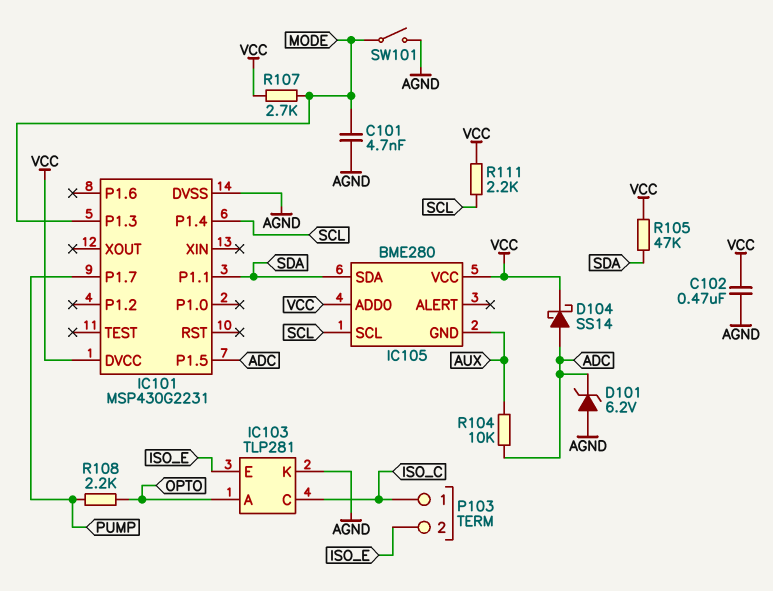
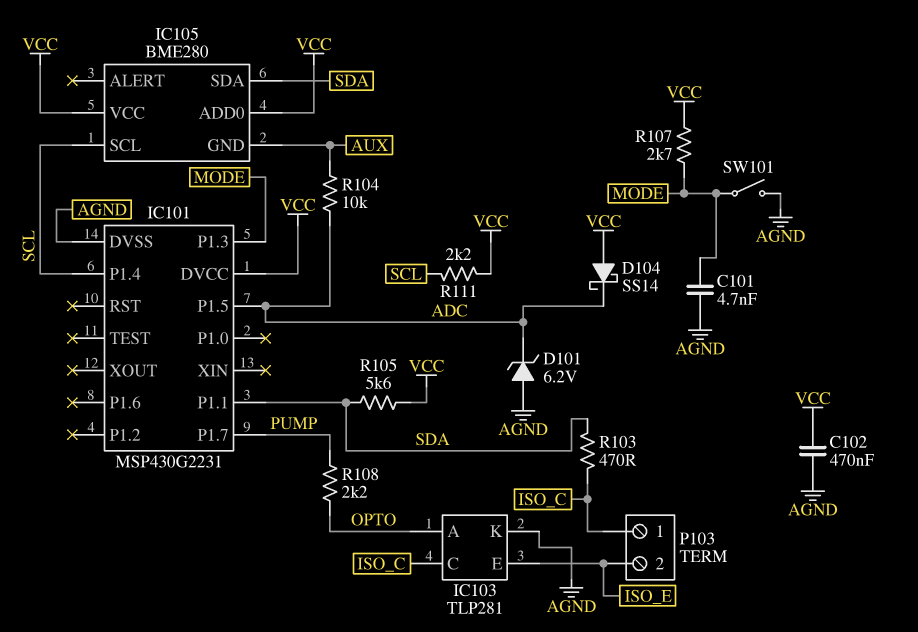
D104: schottky SS14 (A ADC, K VCC) -> schottky SS14 (A VCC, K ADC)
R103: none -> 470 (ISO_C, SDA)
R105: 47k (SDA, VCC) -> 5.6k (SDA, VCC)

